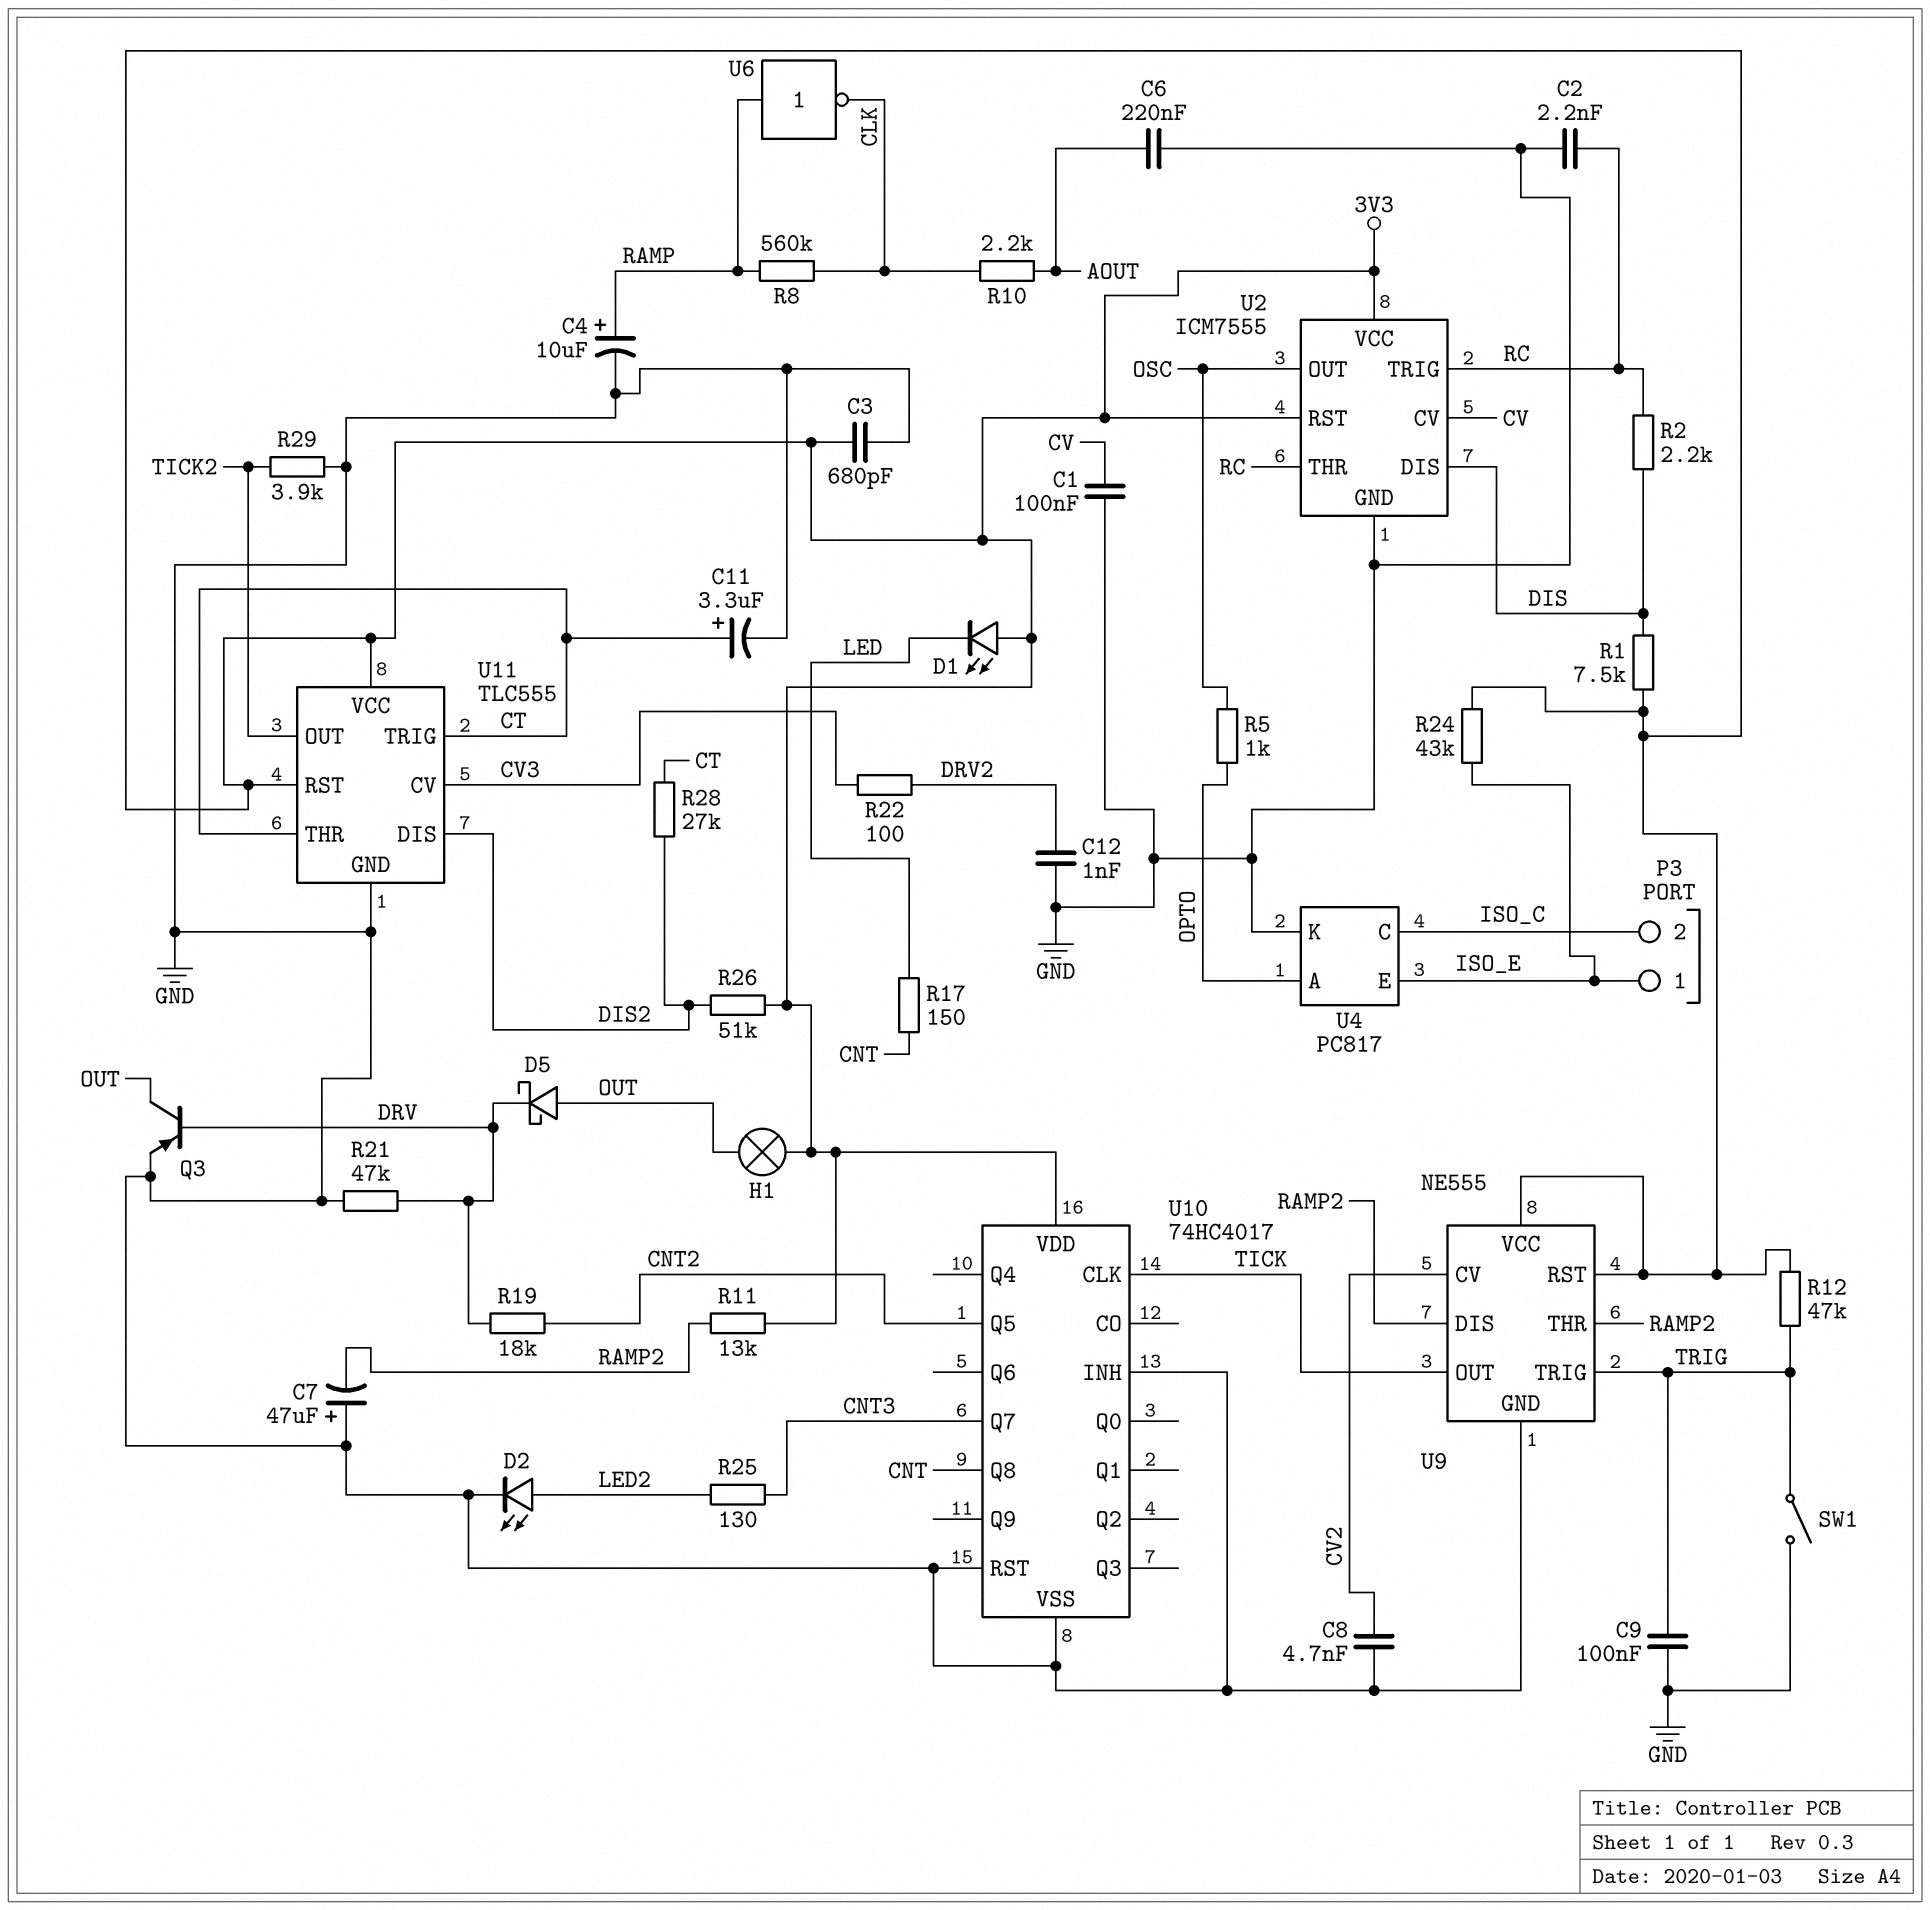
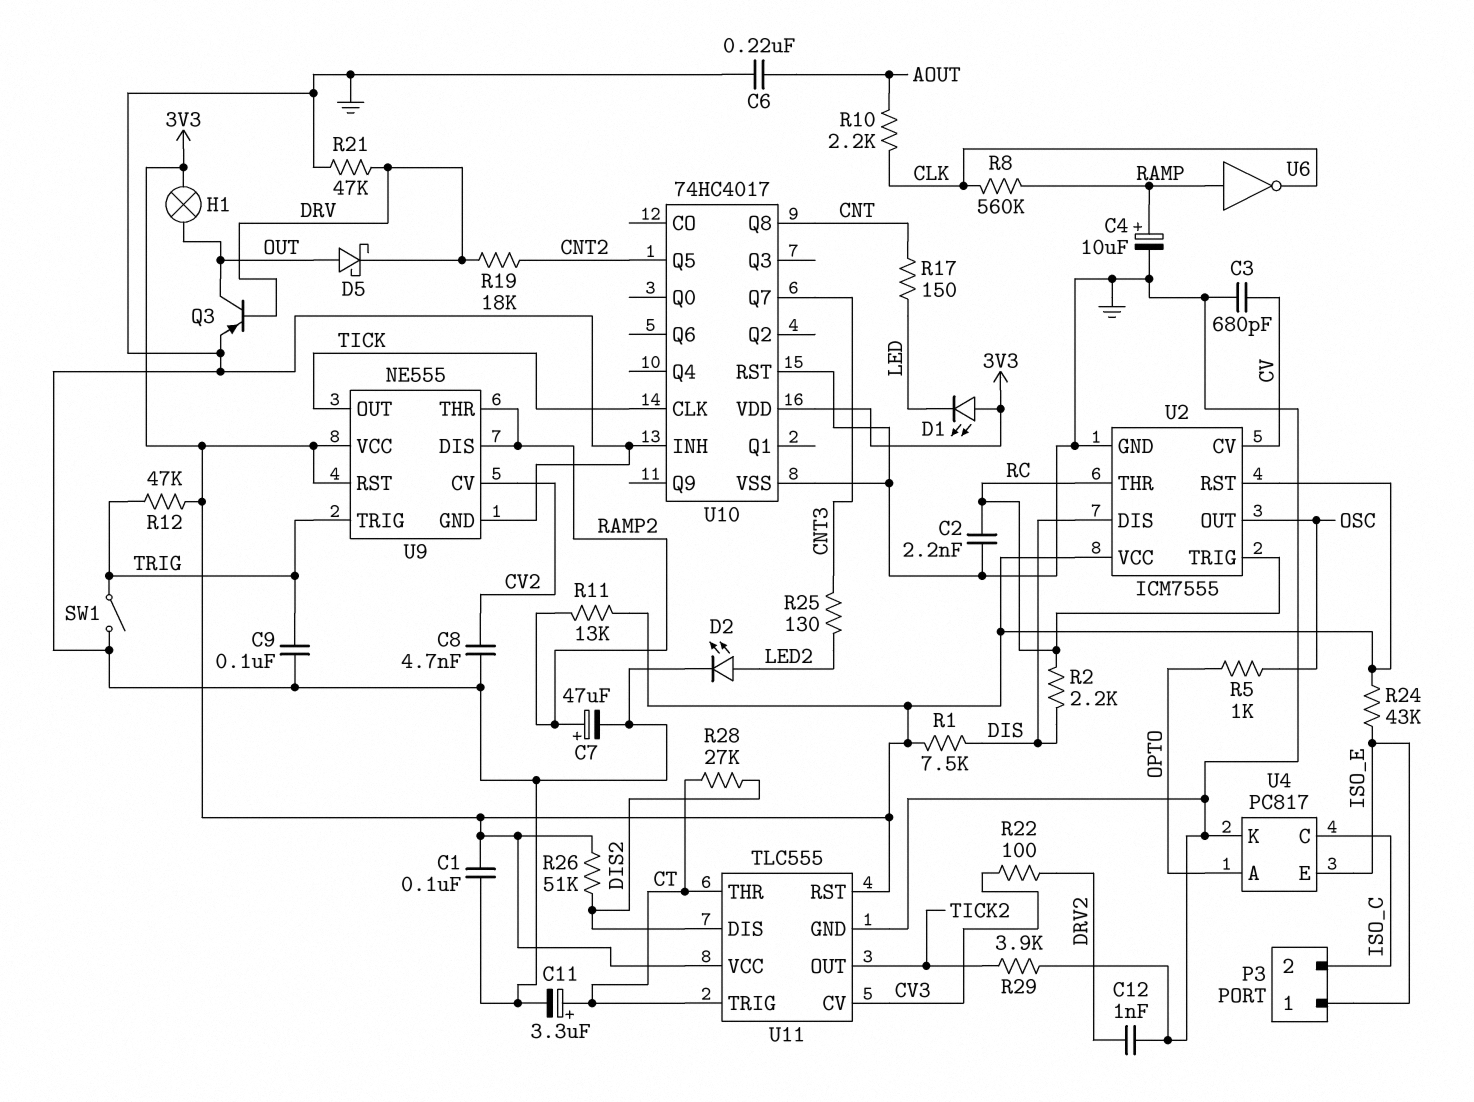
C1: 100nF (CV, GND) -> 100nF (3V3, GND)
C3: 680pF (3V3, GND) -> 680pF (CV, GND)
C7: 47uF (plus GND, minus RAMP2) -> 47uF (plus RAMP2, minus GND)

